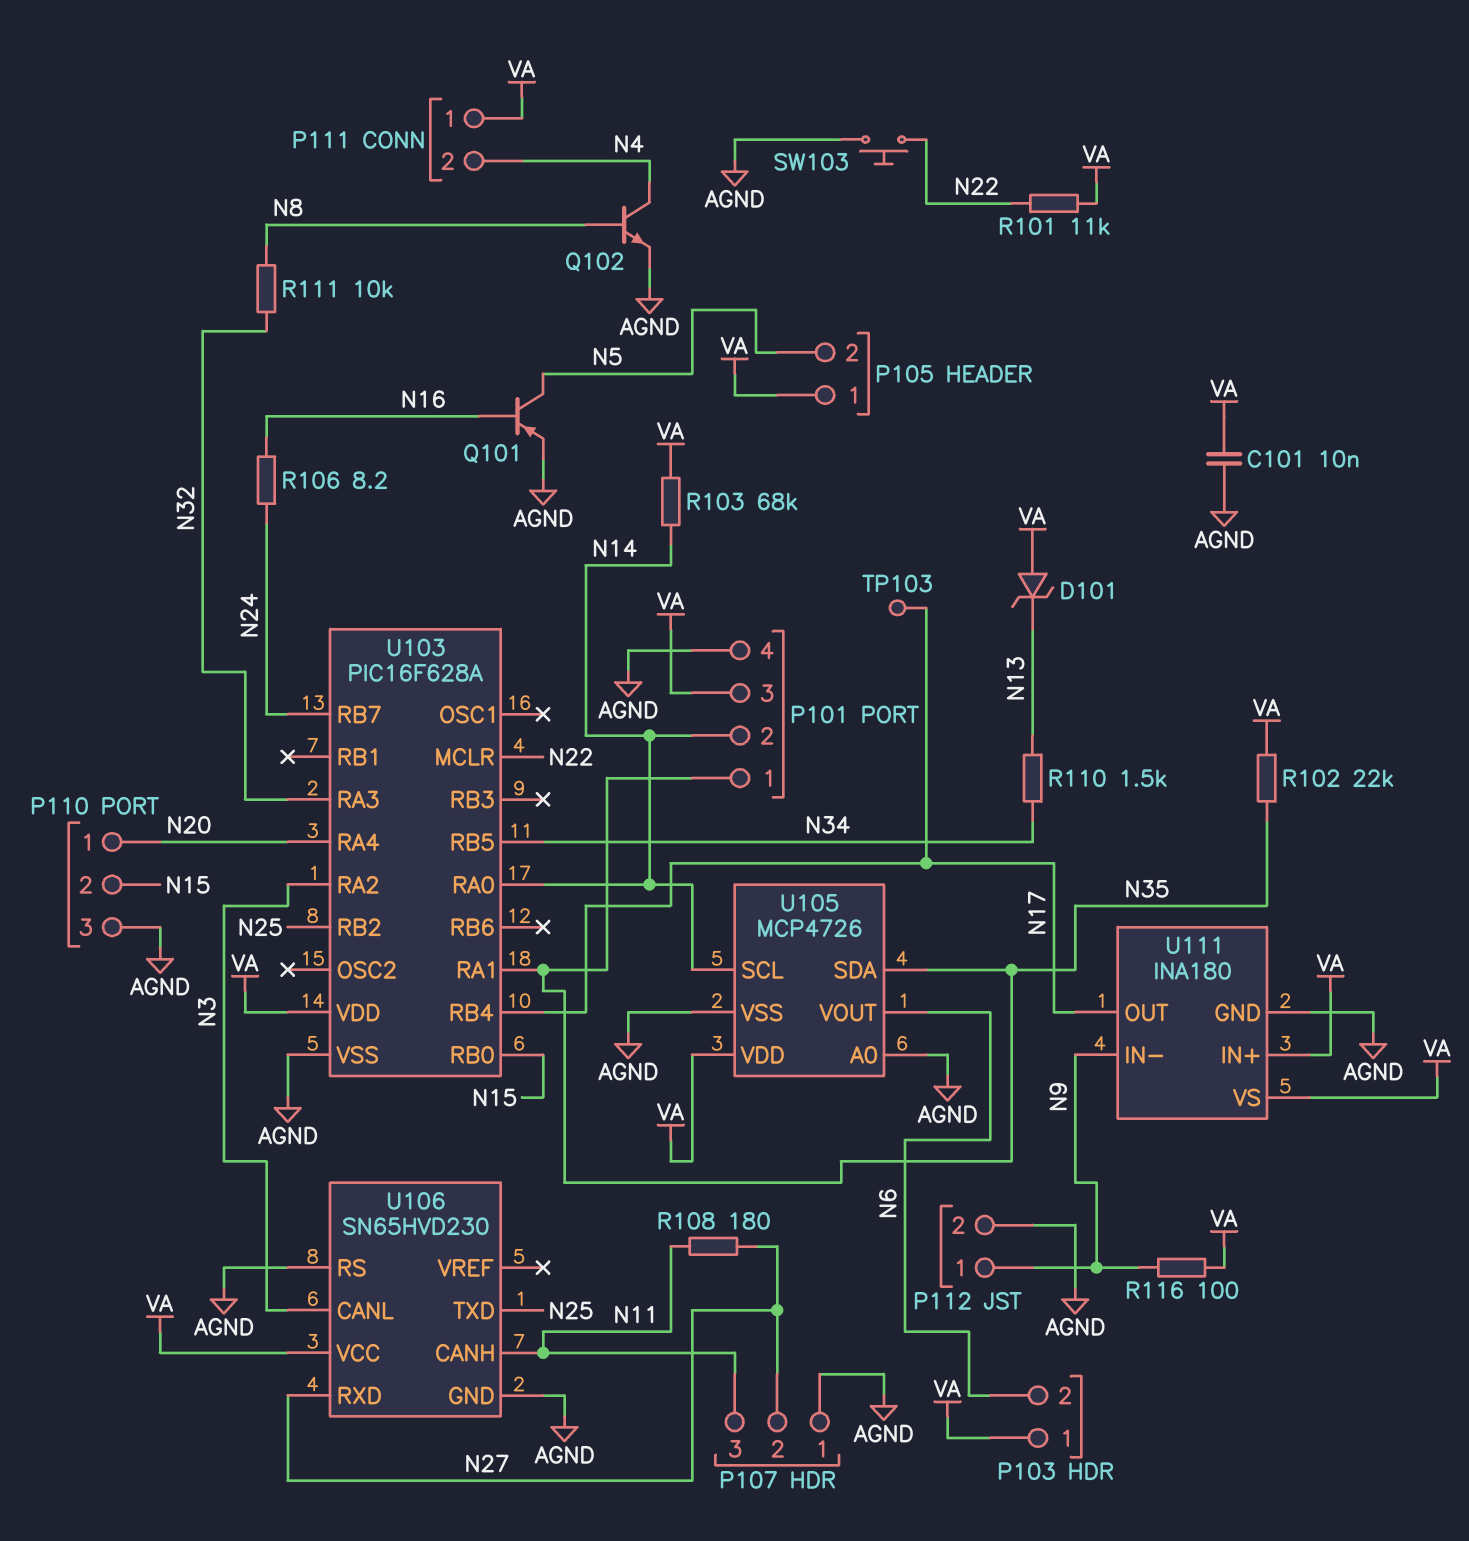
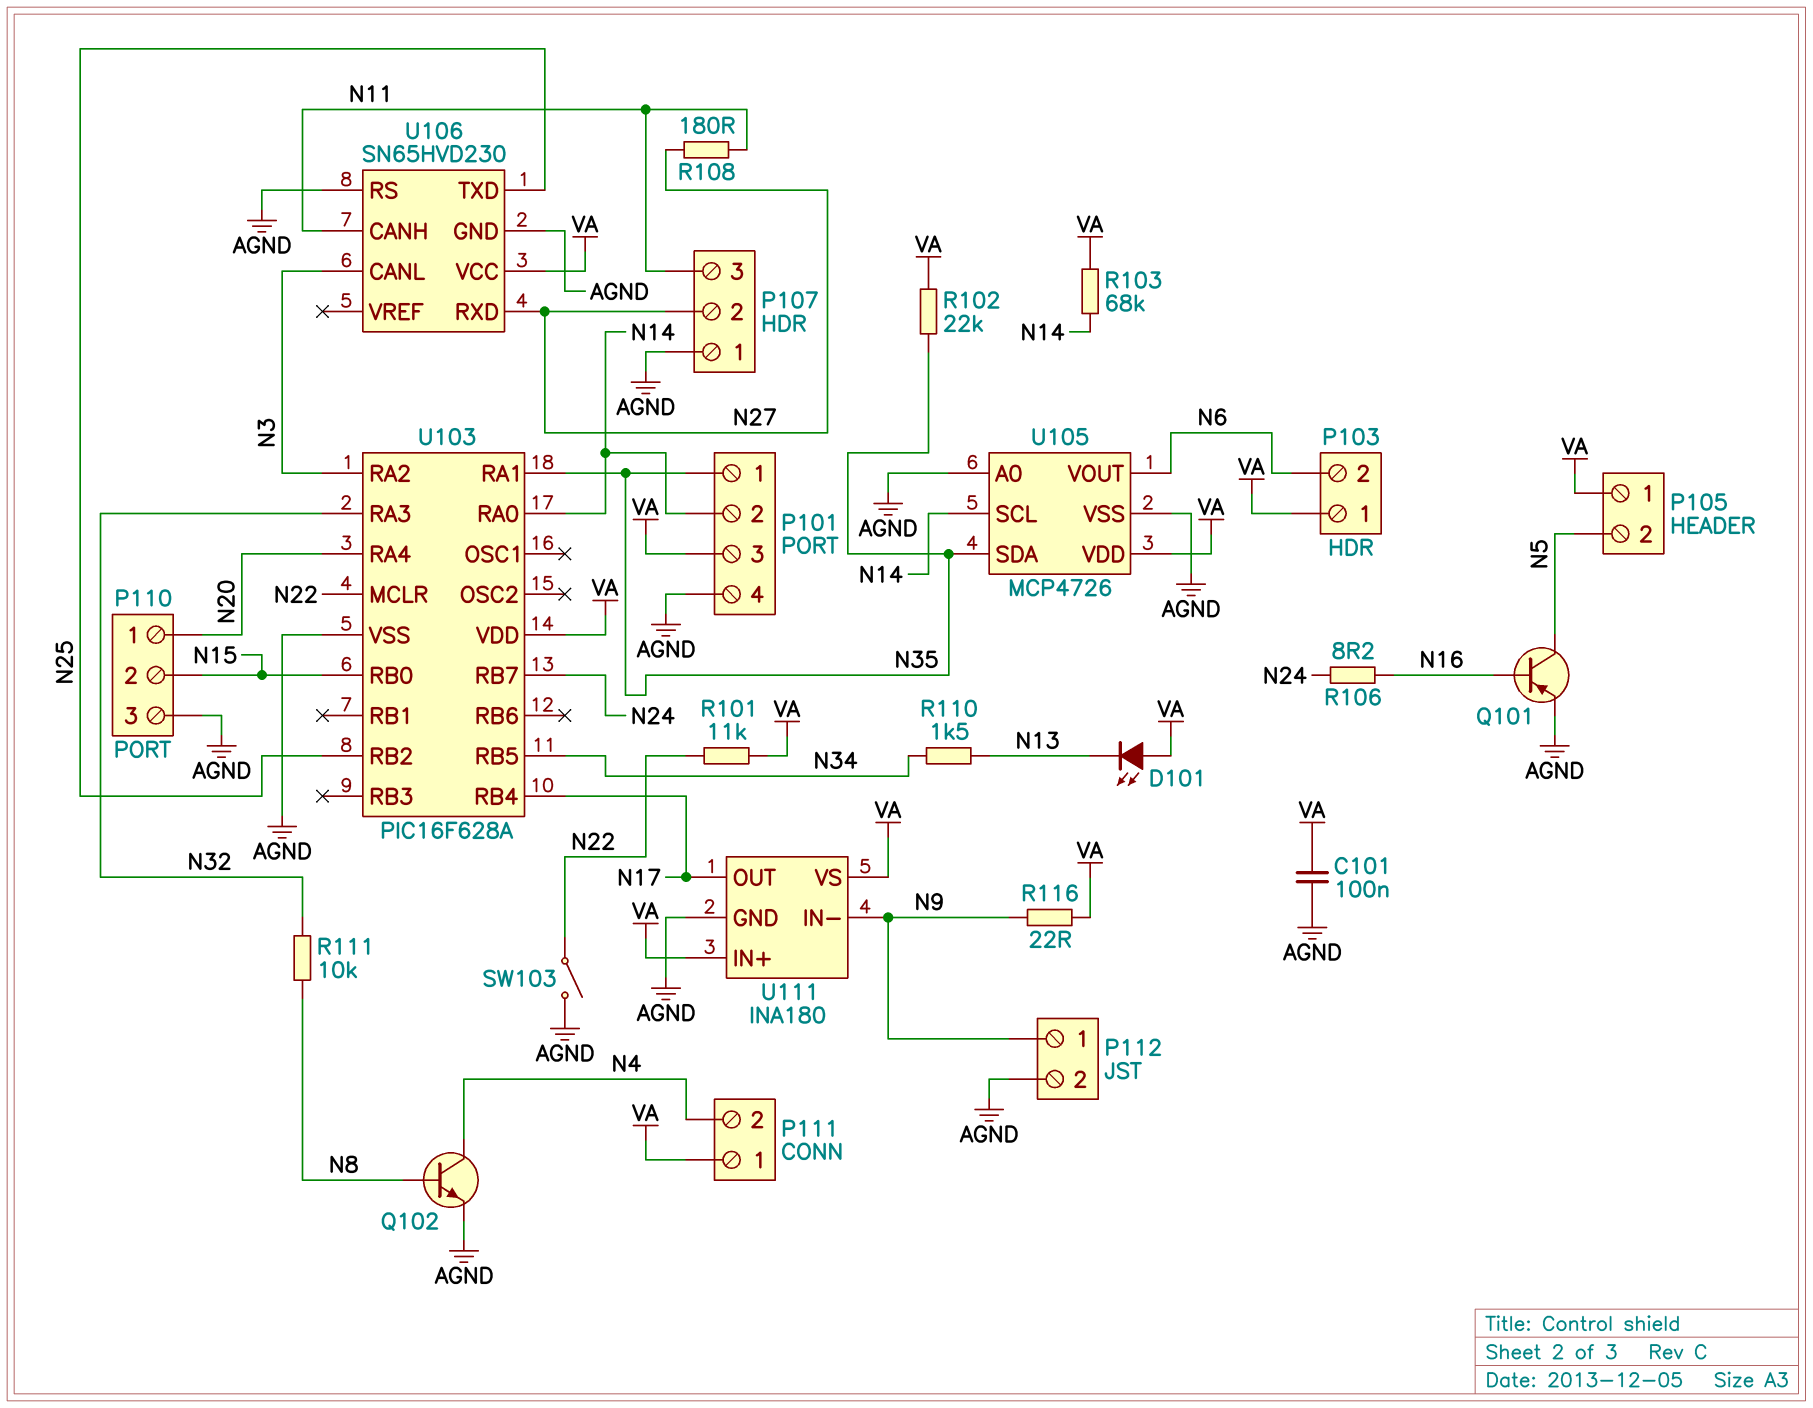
C101: 10nF (AGND, VA) -> 100nF (AGND, VA)
D101: zener (A VA, K N13) -> LED (A VA, K N13)
R116: 100 (N9, VA) -> 22 (N9, VA)
SW103: button (AGND, N22) -> switch (AGND, N22)
TP103: test point (N17) -> none

